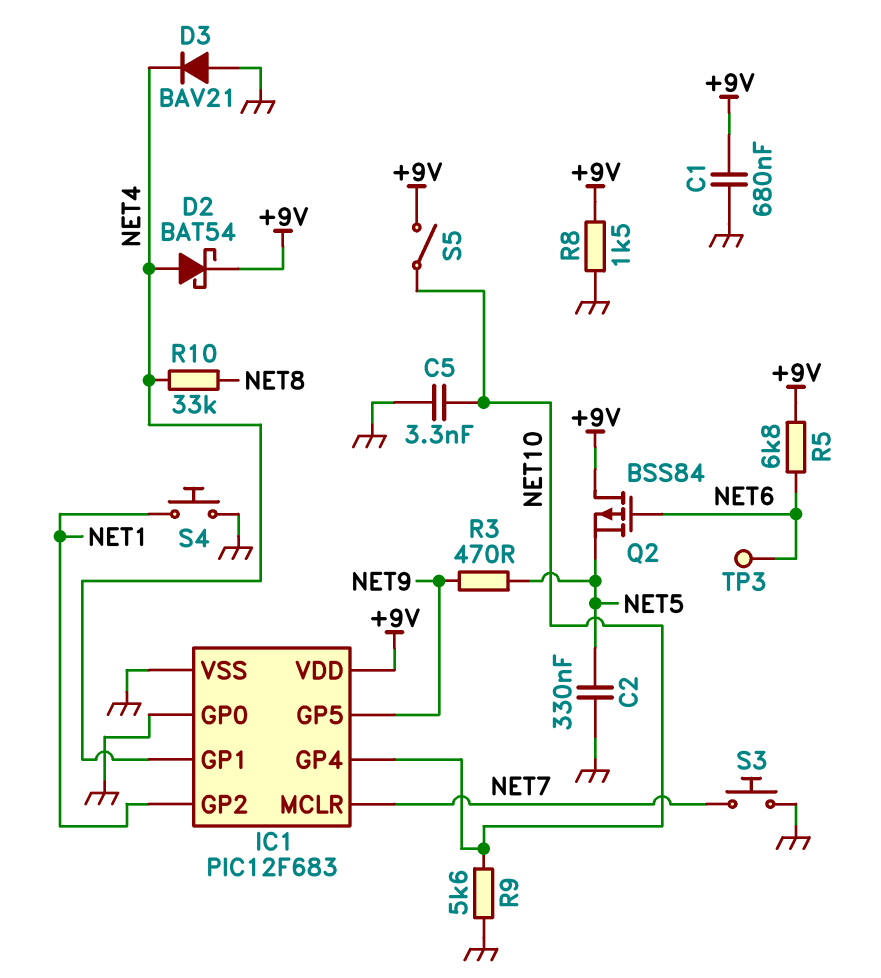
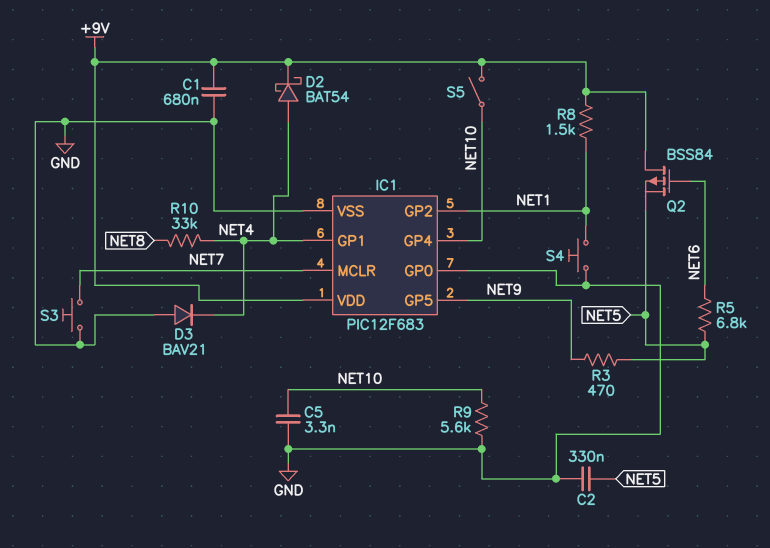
R5: 6.8k (+9V, NET6) -> 6.8k (NET5, NET6)
R8: 1.5k (+9V, GND) -> 1.5k (+9V, NET1)
TP3: test point (NET6) -> none

